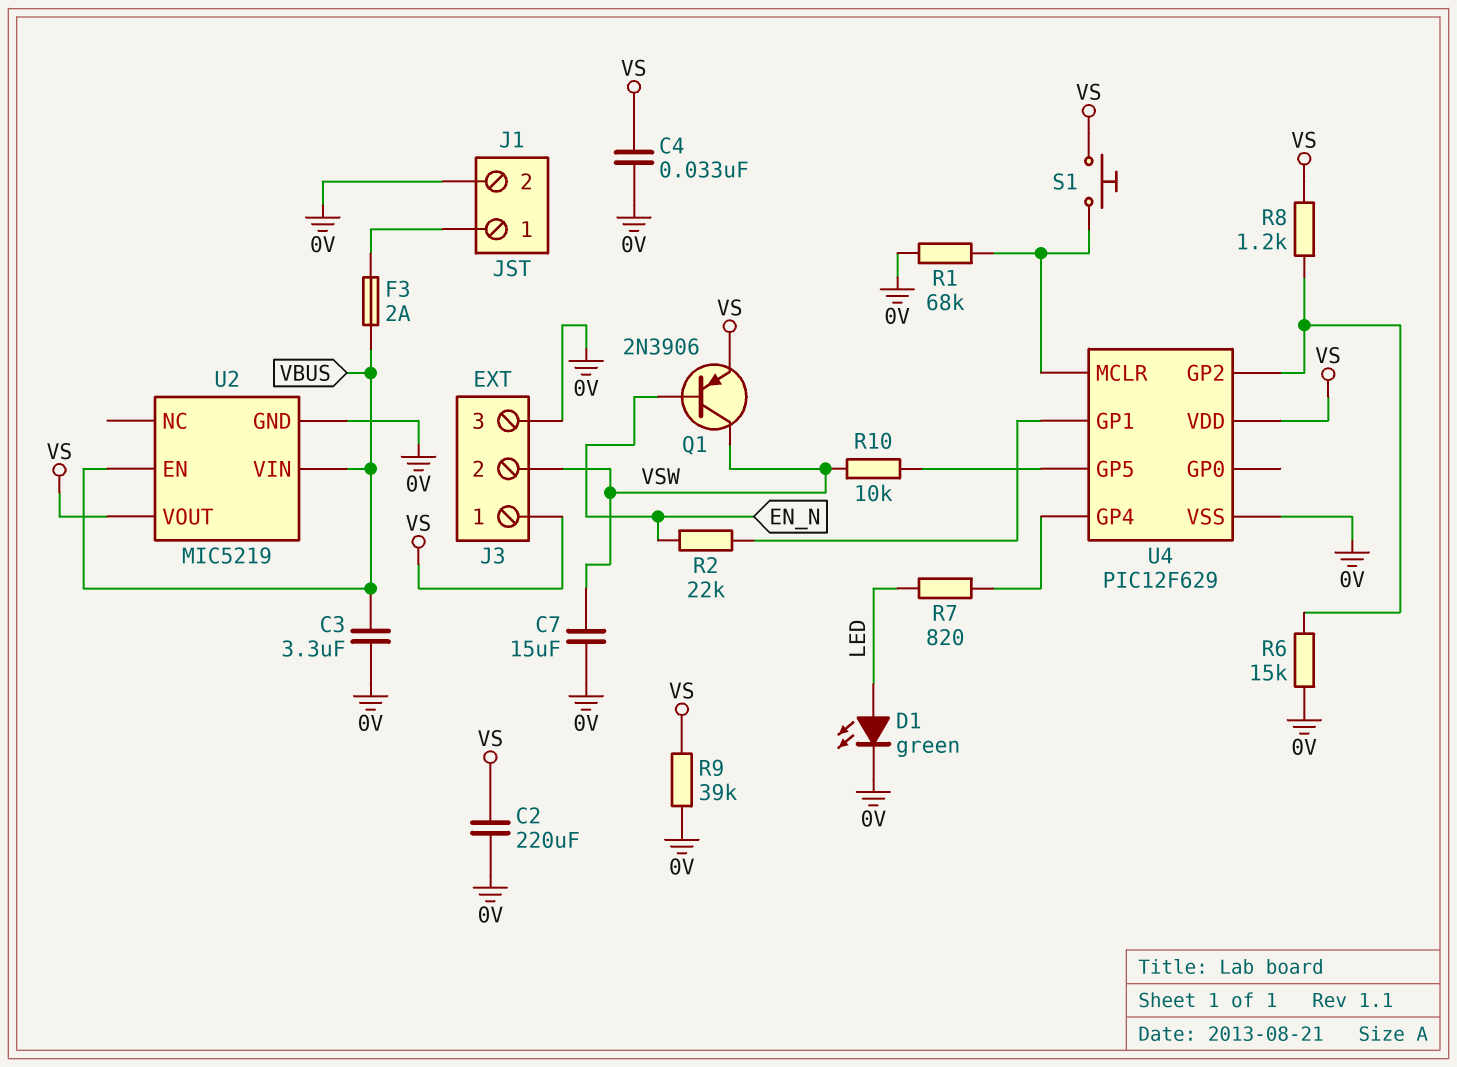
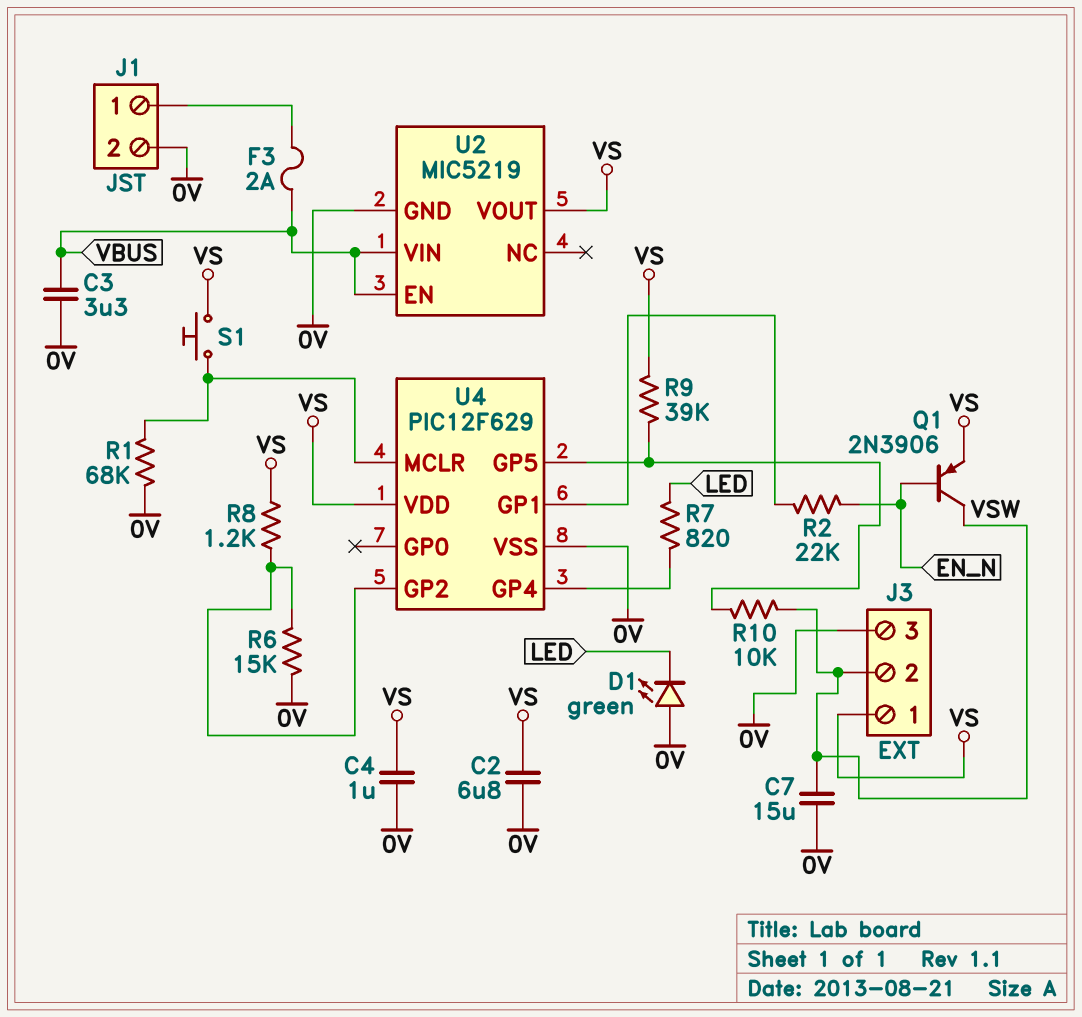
C2: 220uF (0V, VS) -> 6.8uF (0V, VS)
C4: 33nF (0V, VS) -> 1uF (0V, VS)
D1: LED green (A LED, K 0V) -> LED green (A 0V, K LED)
R9: 39k (0V, VS) -> 39k (U4/GP5, VS)

